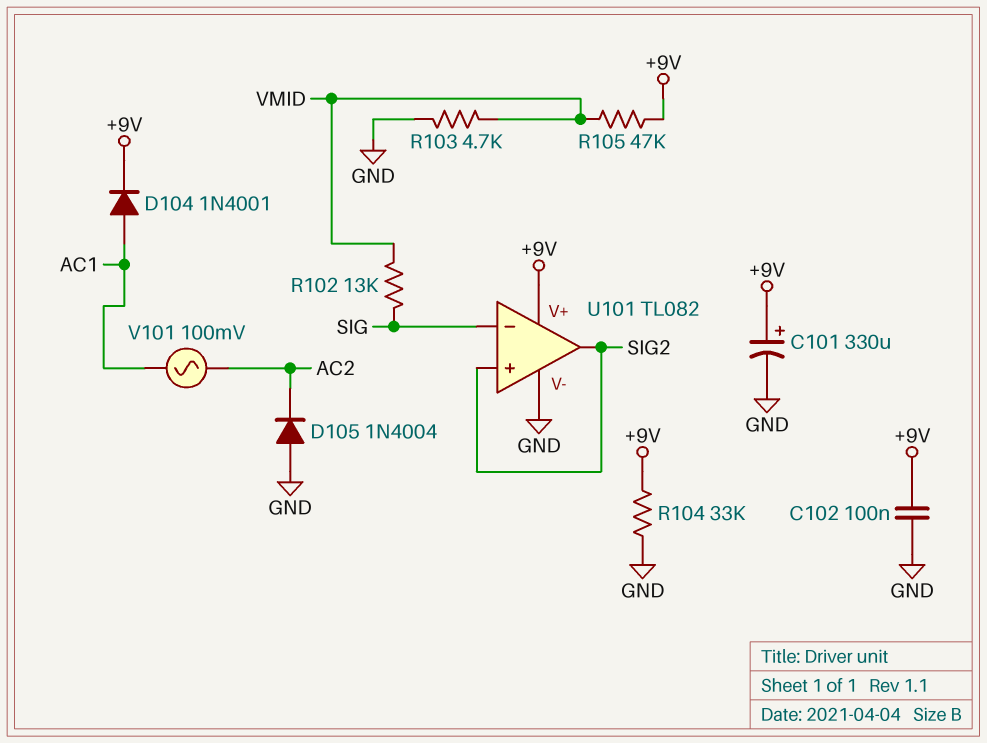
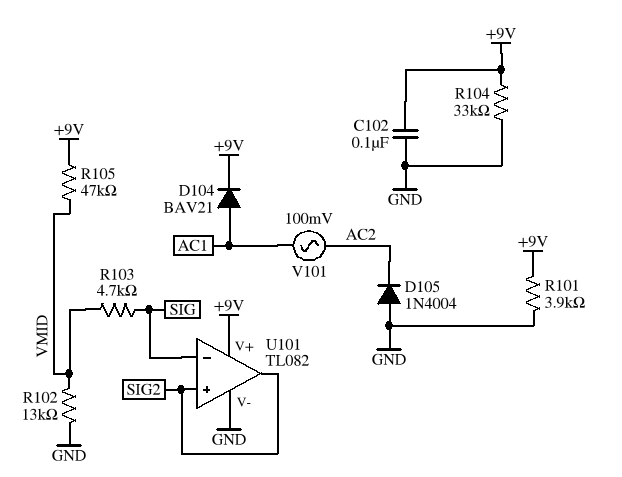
C101: 330uF (plus +9V, minus GND) -> none
D104: diode 1N4001 (A AC1, K +9V) -> diode BAV21 (A AC1, K +9V)
R101: none -> 3.9k (+9V, GND)
R102: 13k (SIG, VMID) -> 13k (GND, VMID)
R103: 4.7k (GND, VMID) -> 4.7k (SIG, VMID)

